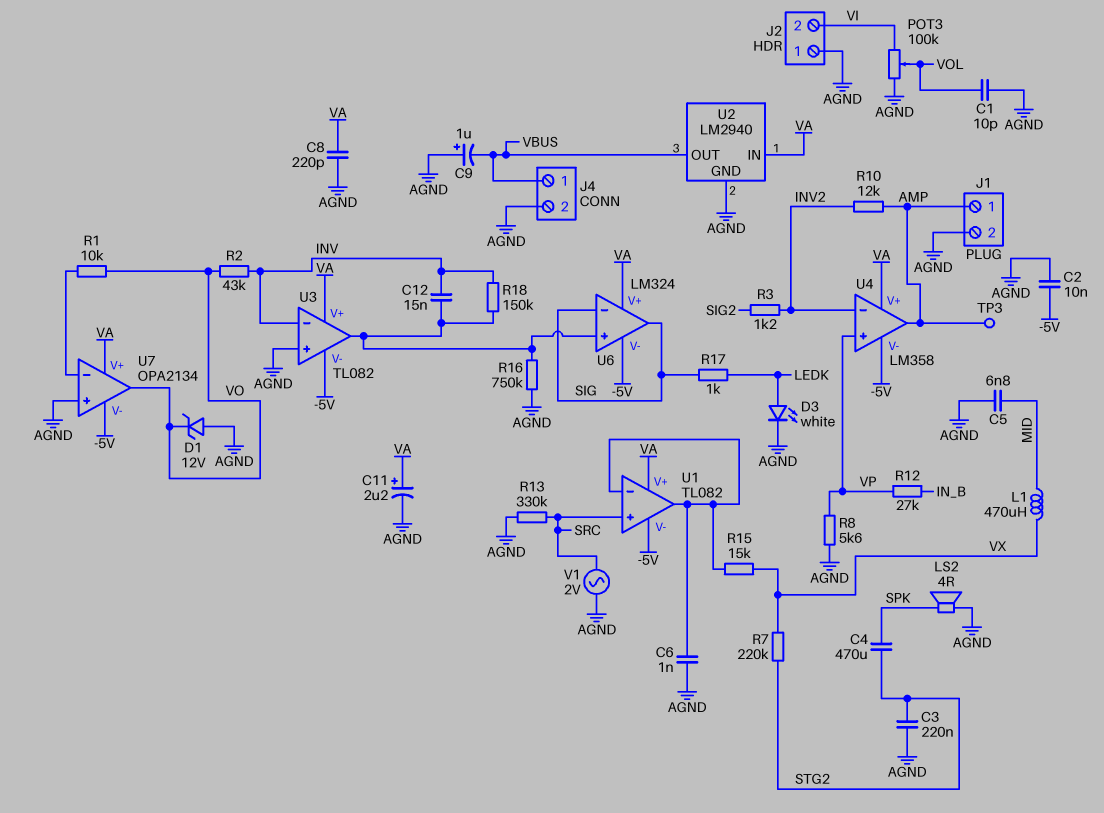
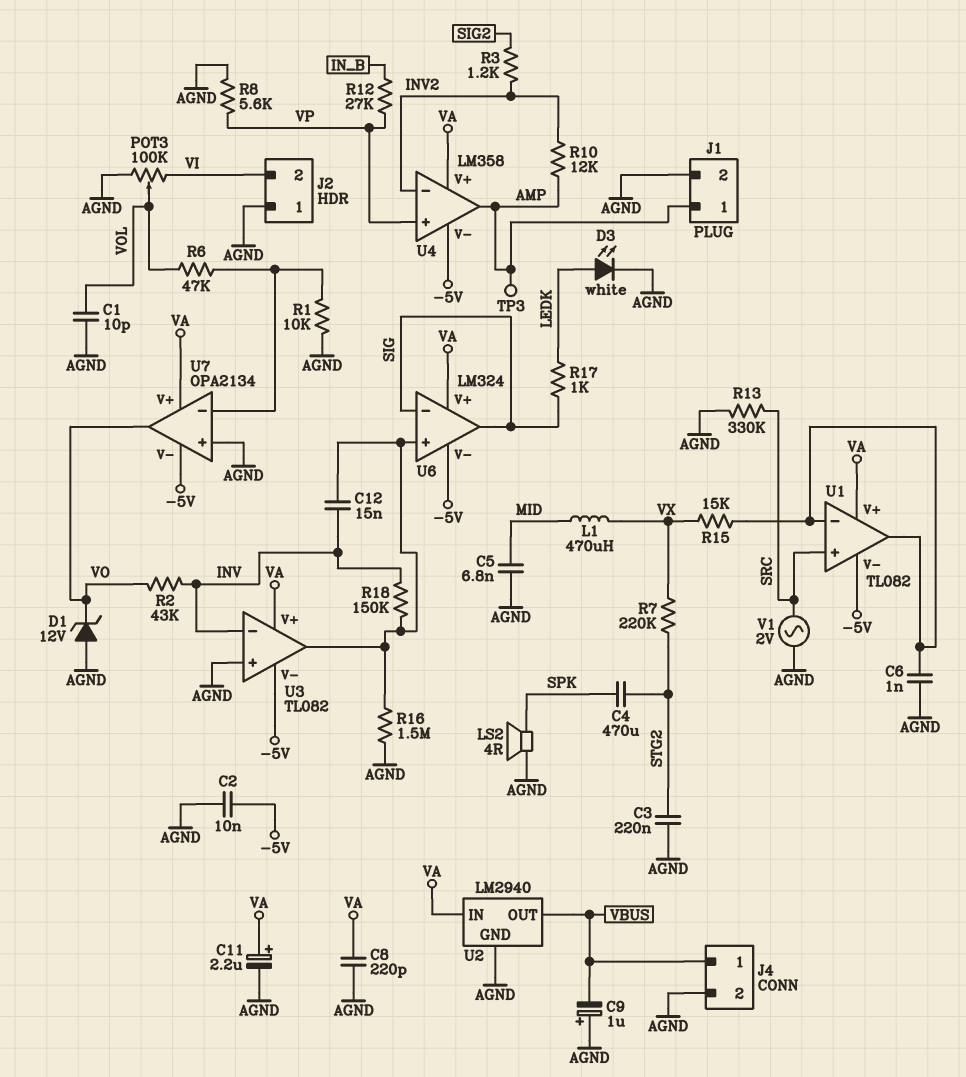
R1: 10k (U7/in-, VO) -> 10k (AGND, U7/in-)
R6: none -> 47k (U7/in-, VOL)
R16: 750k (AGND, U3/out) -> 1.5M (AGND, U3/out)

